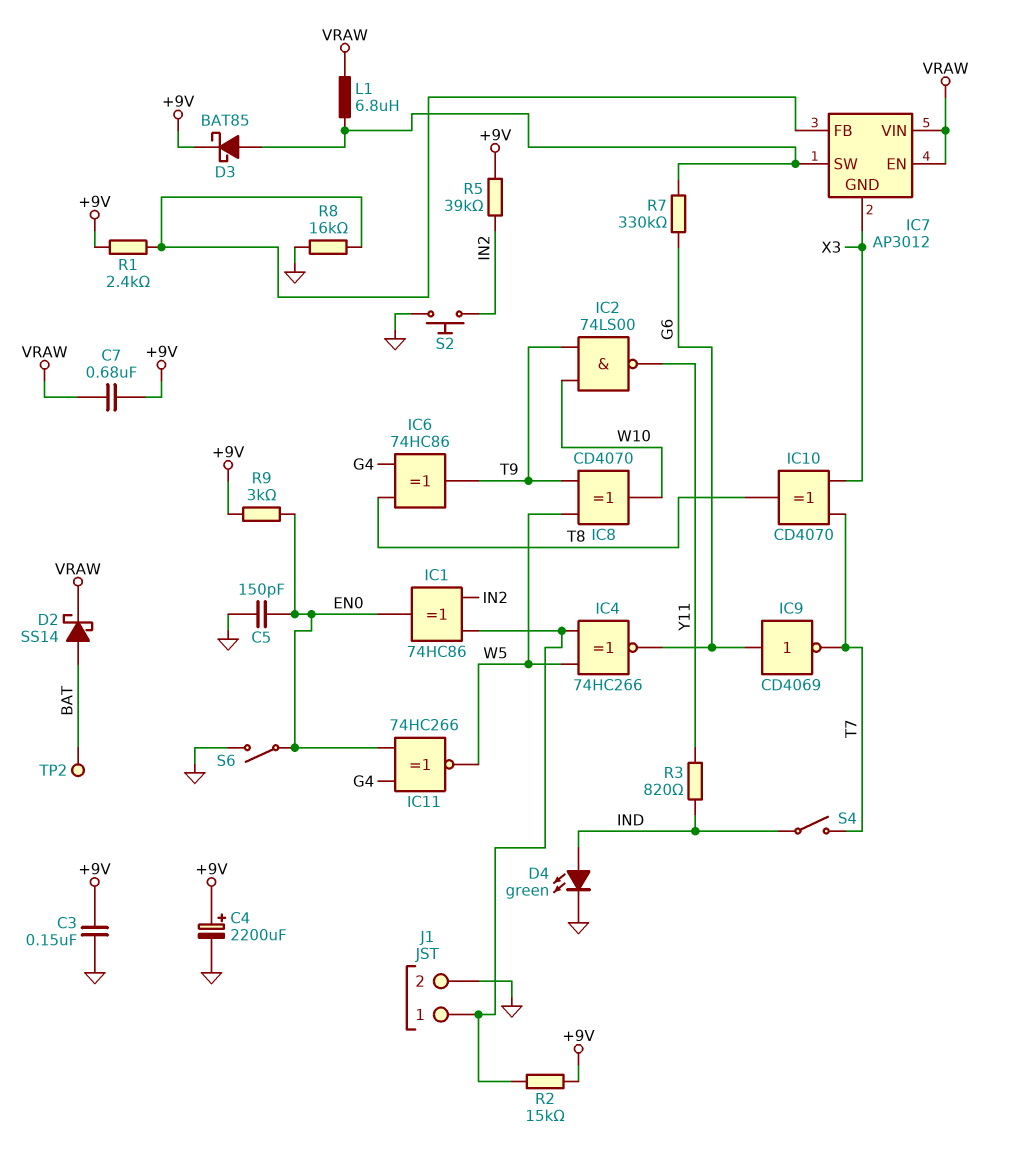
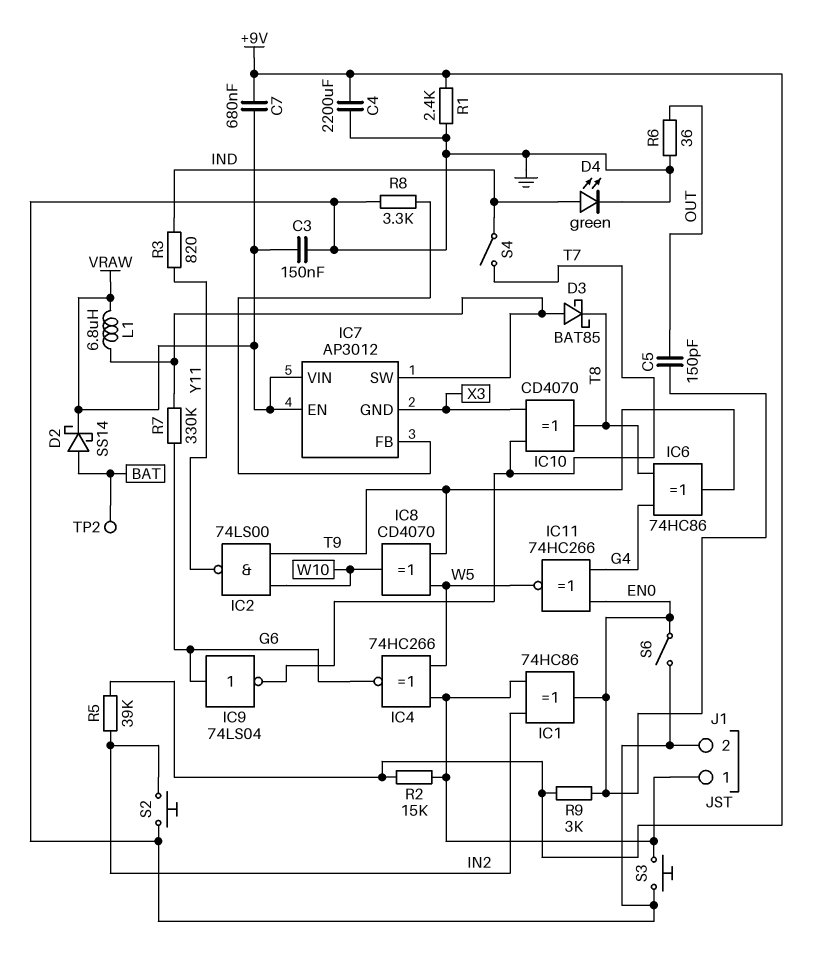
C3: 150nF (+9V, GND) -> 150nF (GND, VRAW)
C4: 2200uF (plus +9V, minus GND) -> 2200uF (+9V, GND)
C5: 150pF (EN0, GND) -> 150pF (EN0, OUT)
D3: schottky BAT85 (A IC7/SW, K +9V) -> schottky BAT85 (A IC7/SW, K T8)
IC9: NOT CD4069 (in G6, out T7) -> NOT 74LS04 (in G6, out T7)
R1: 2.4k (+9V, IC7/FB) -> 2.4k (+9V, GND)
R6: none -> 36 (GND, OUT)
R8: 16k (GND, IC7/FB) -> 3.3k (GND, IC7/FB)
S3: none -> button (GND, J1/1)

